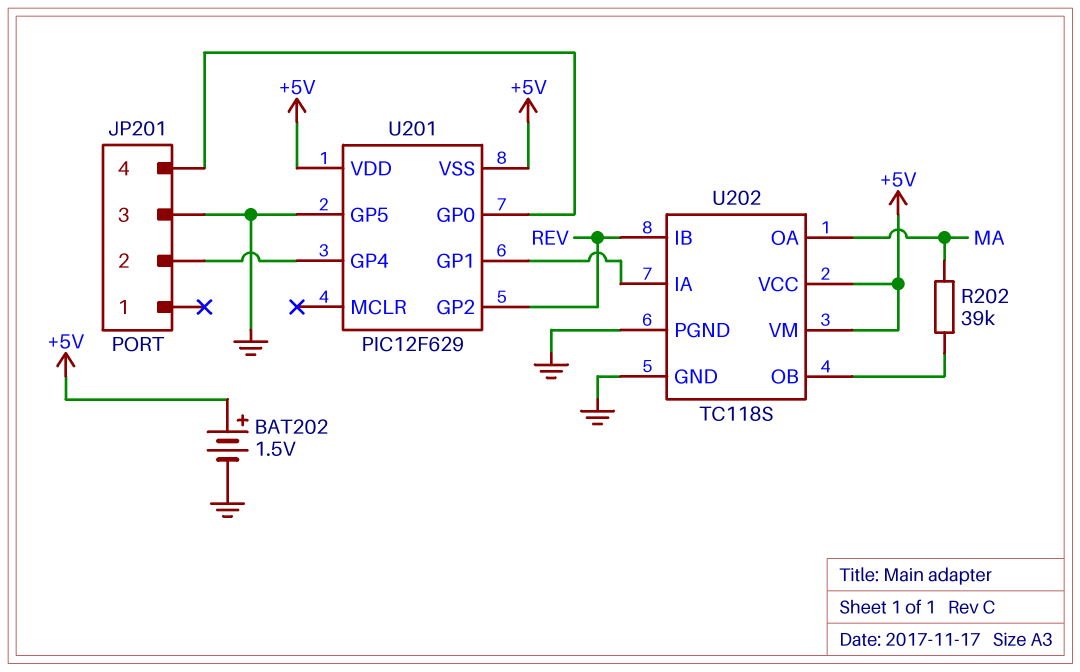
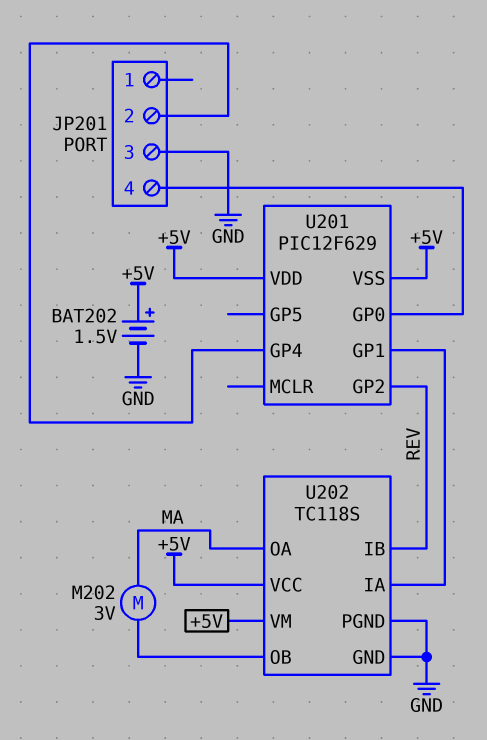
M202: none -> motor 3V (MA, U202/OB)
R202: 39k (MA, U202/OB) -> none
U201 pin GP5: GND -> none

